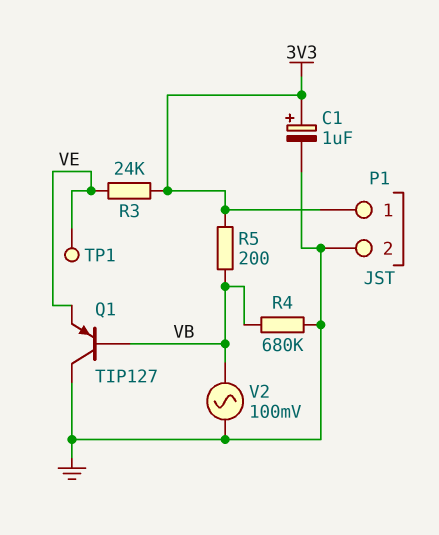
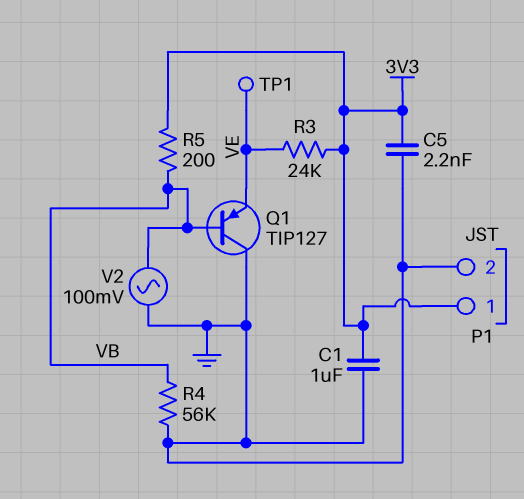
C1: 1uF (plus 3V3, minus GND) -> 1uF (3V3, GND)
C5: none -> 2.2nF (3V3, GND)
R4: 680k (GND, VB) -> 56k (GND, VB)

